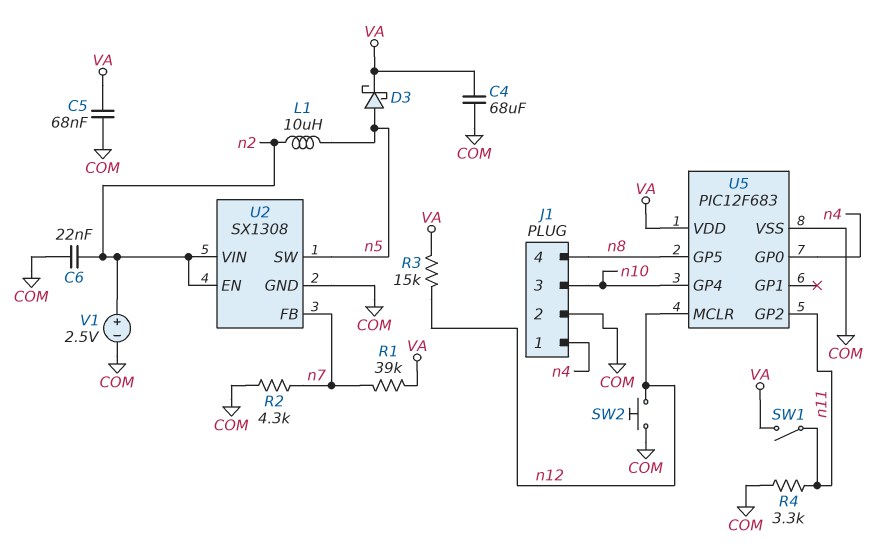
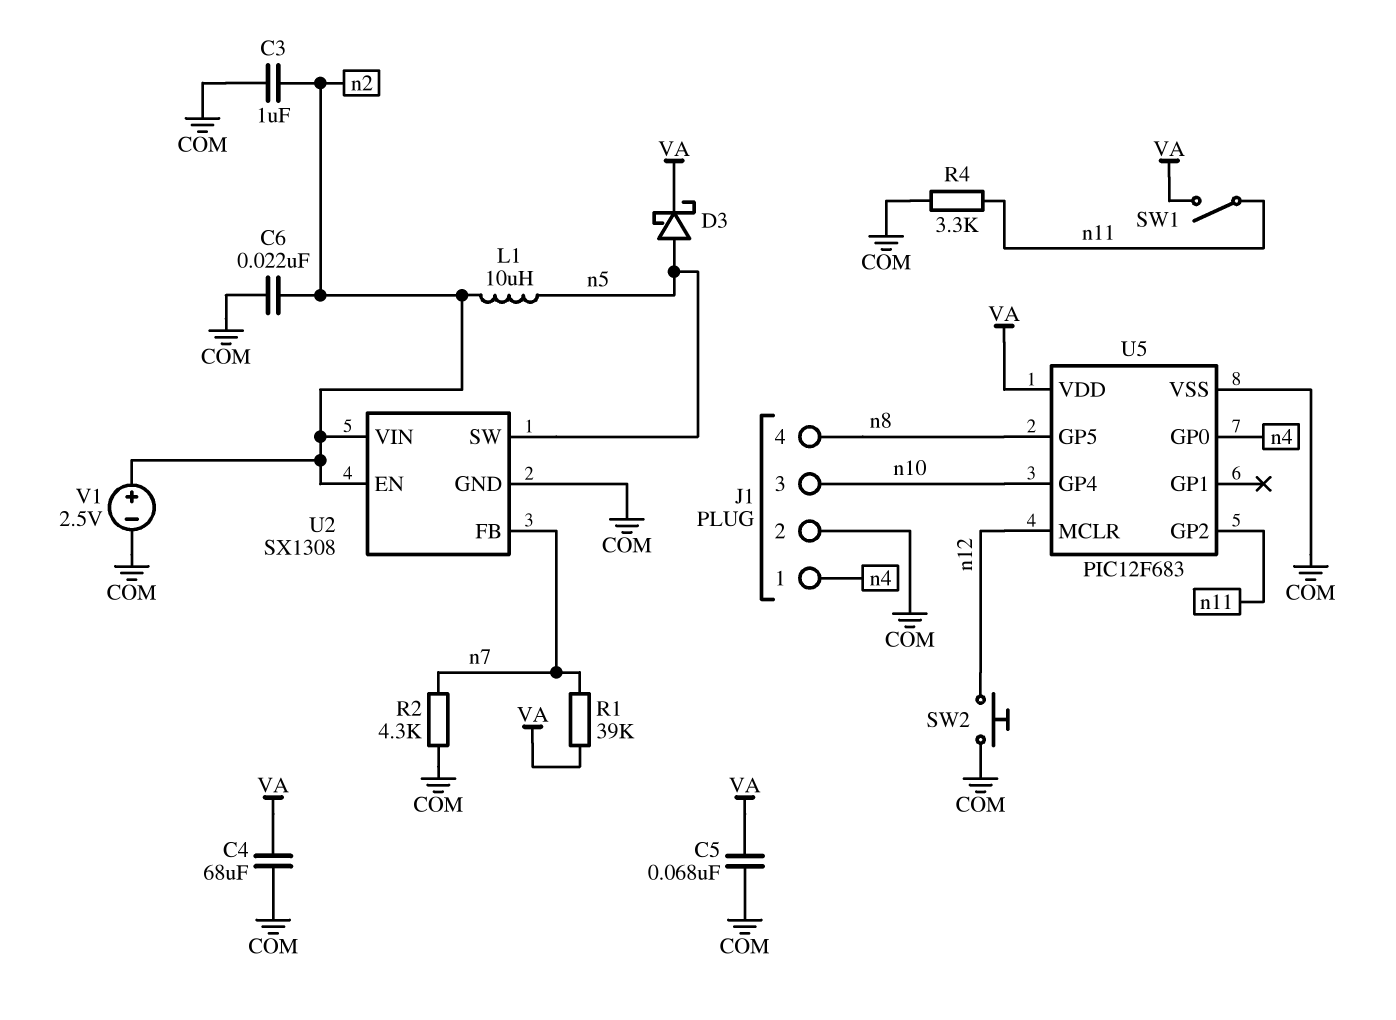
C3: none -> 1uF (COM, n2)
R3: 15k (VA, n12) -> none

